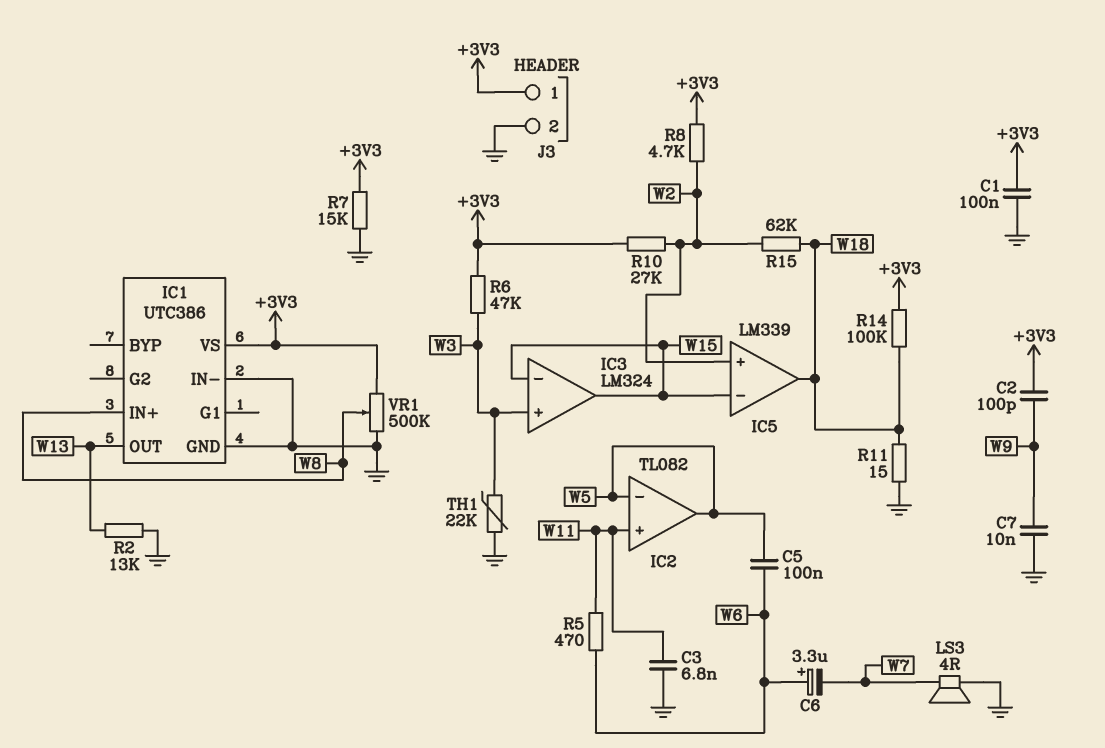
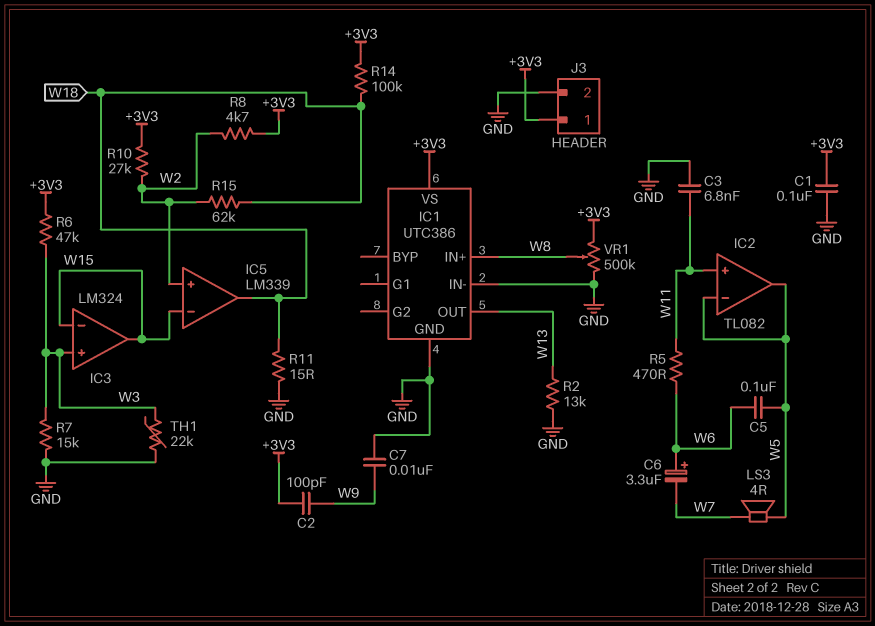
LS3: speaker 4R (GND, W7) -> speaker 4R (W5, W7)
R7: 15k (+3V3, GND) -> 15k (GND, W3)

